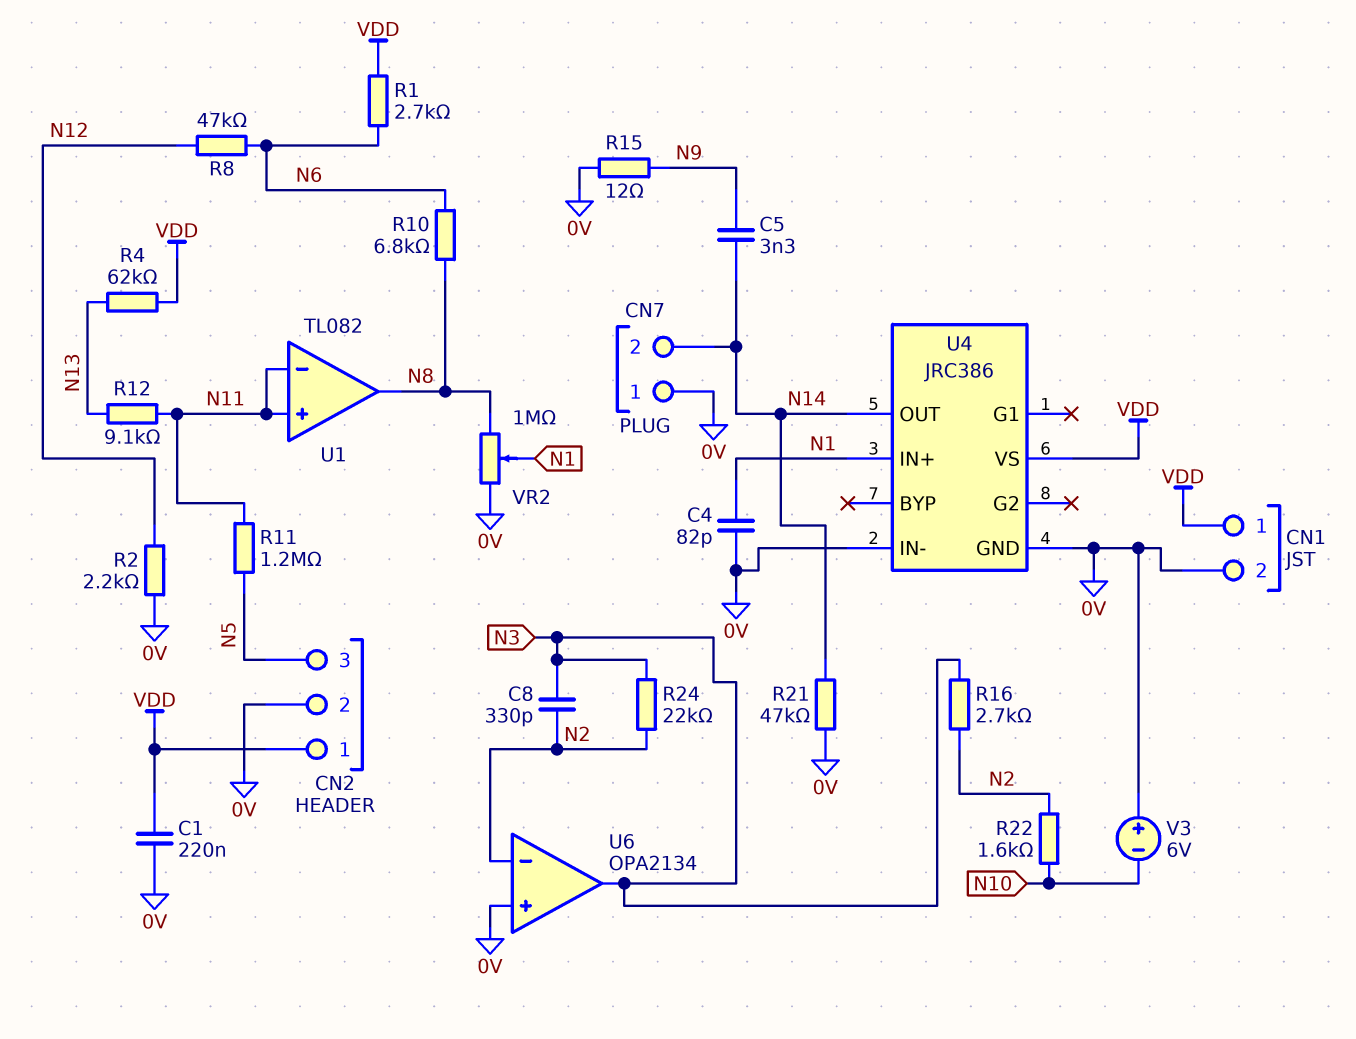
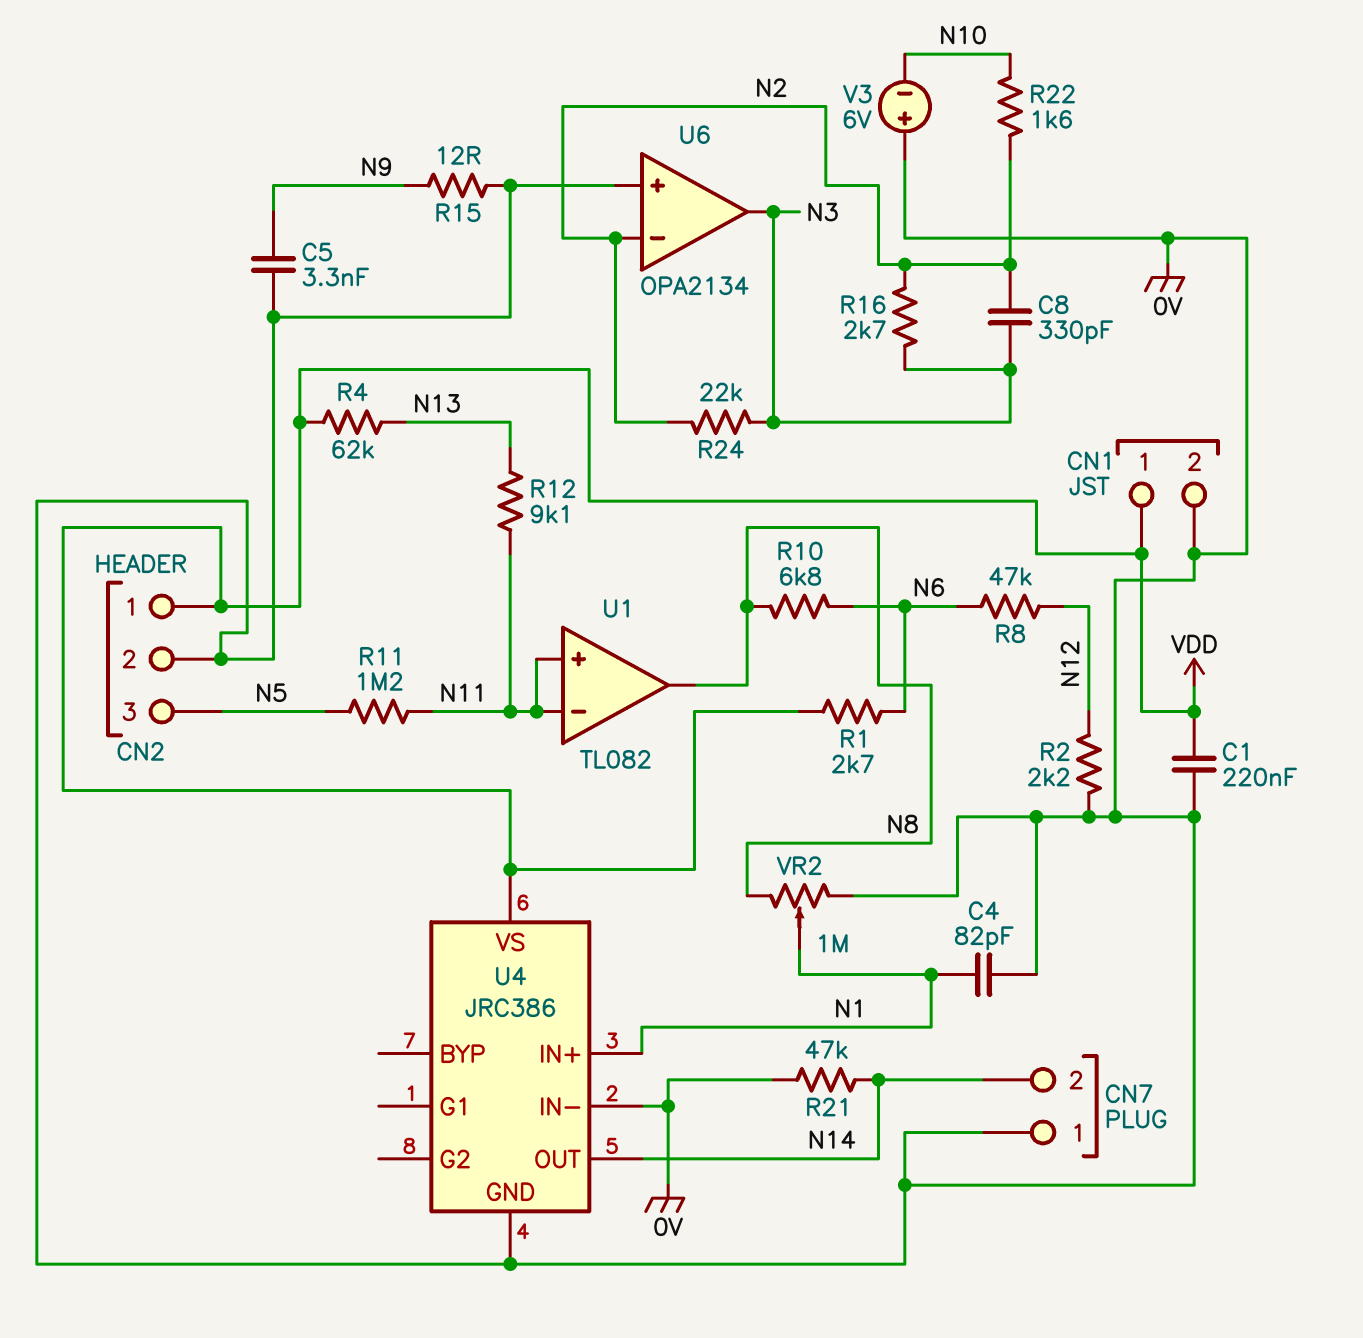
C5: 3.3nF (N9, N14) -> 3.3nF (0V, N9)

